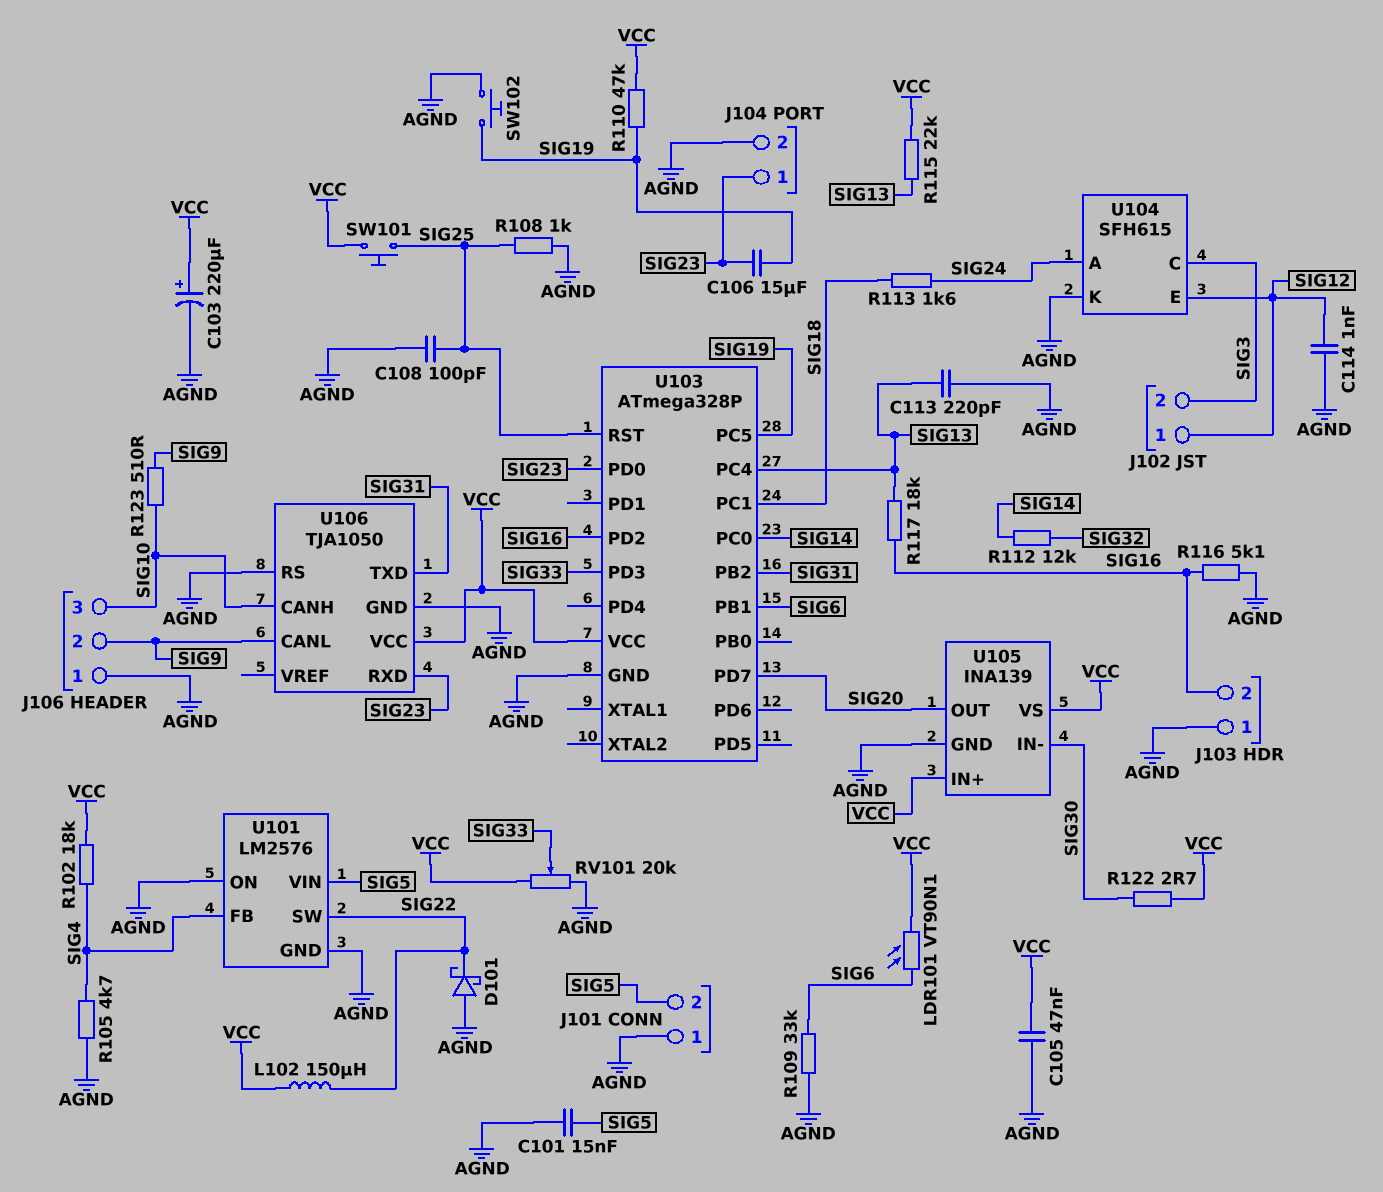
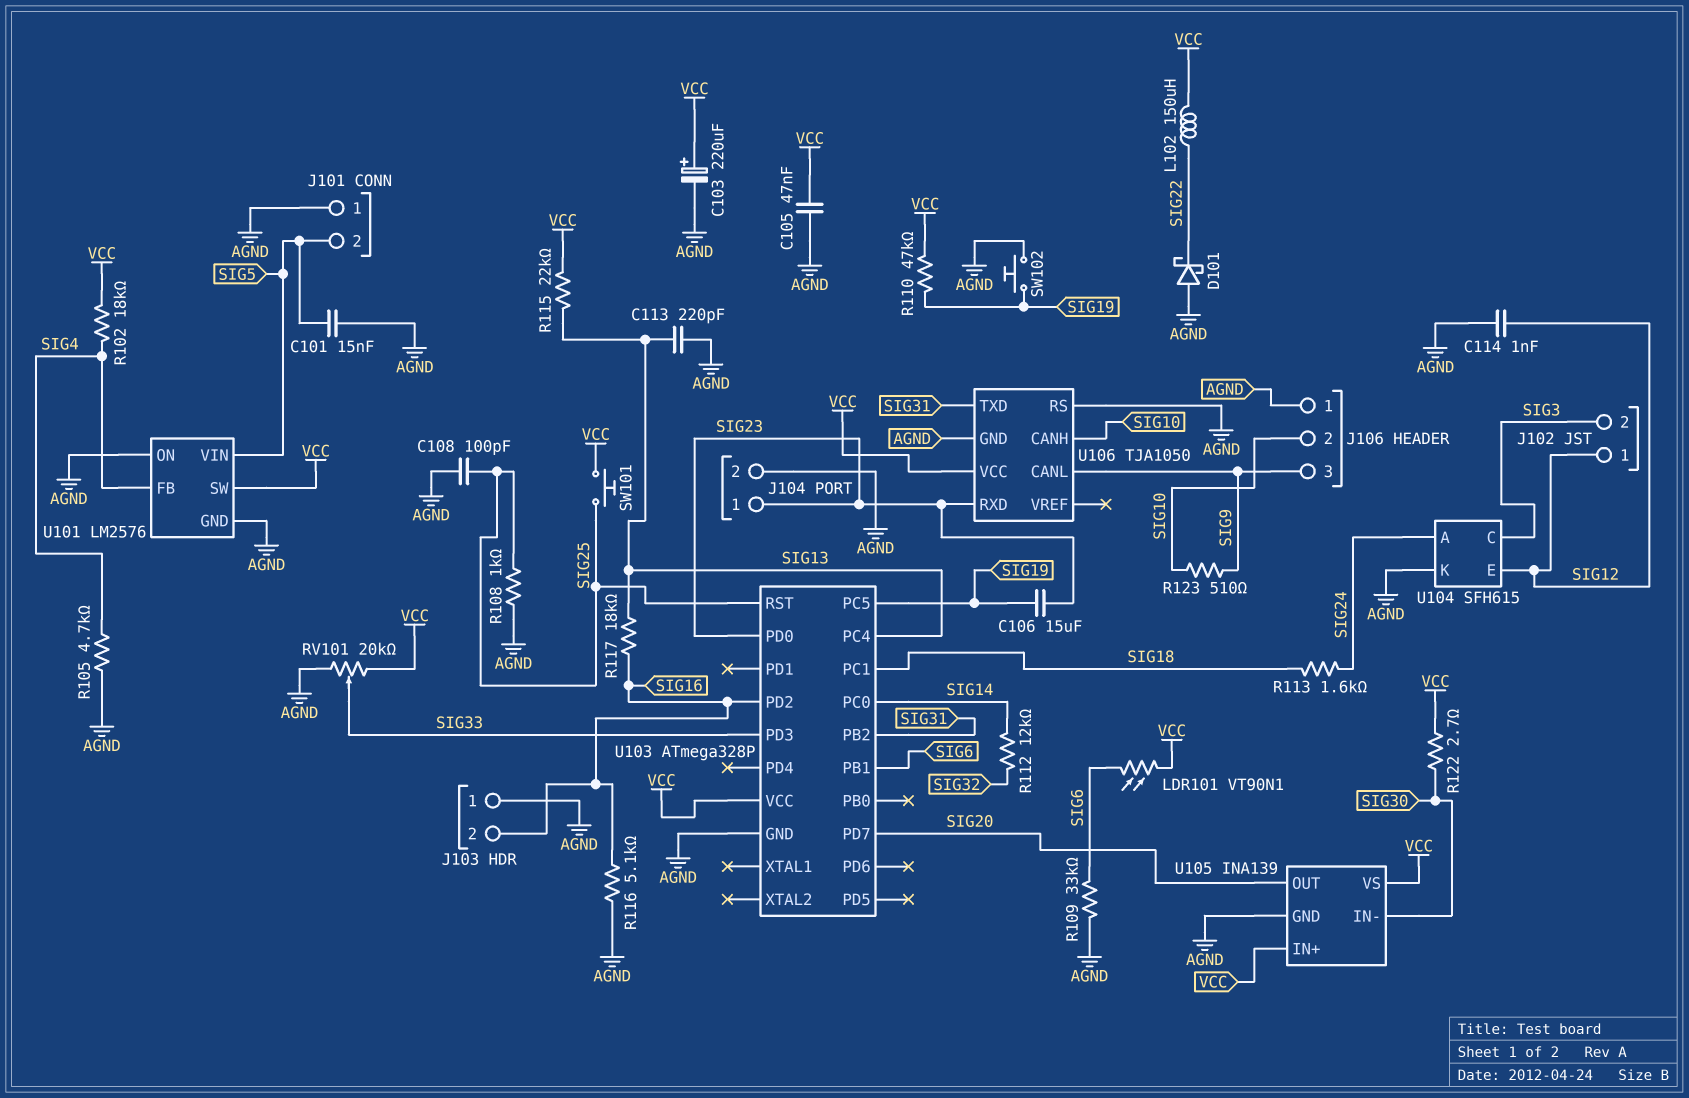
J106 pin 2: SIG9 -> SIG10
J106 pin 3: SIG10 -> SIG9
U101 pin SW: SIG22 -> VCC

